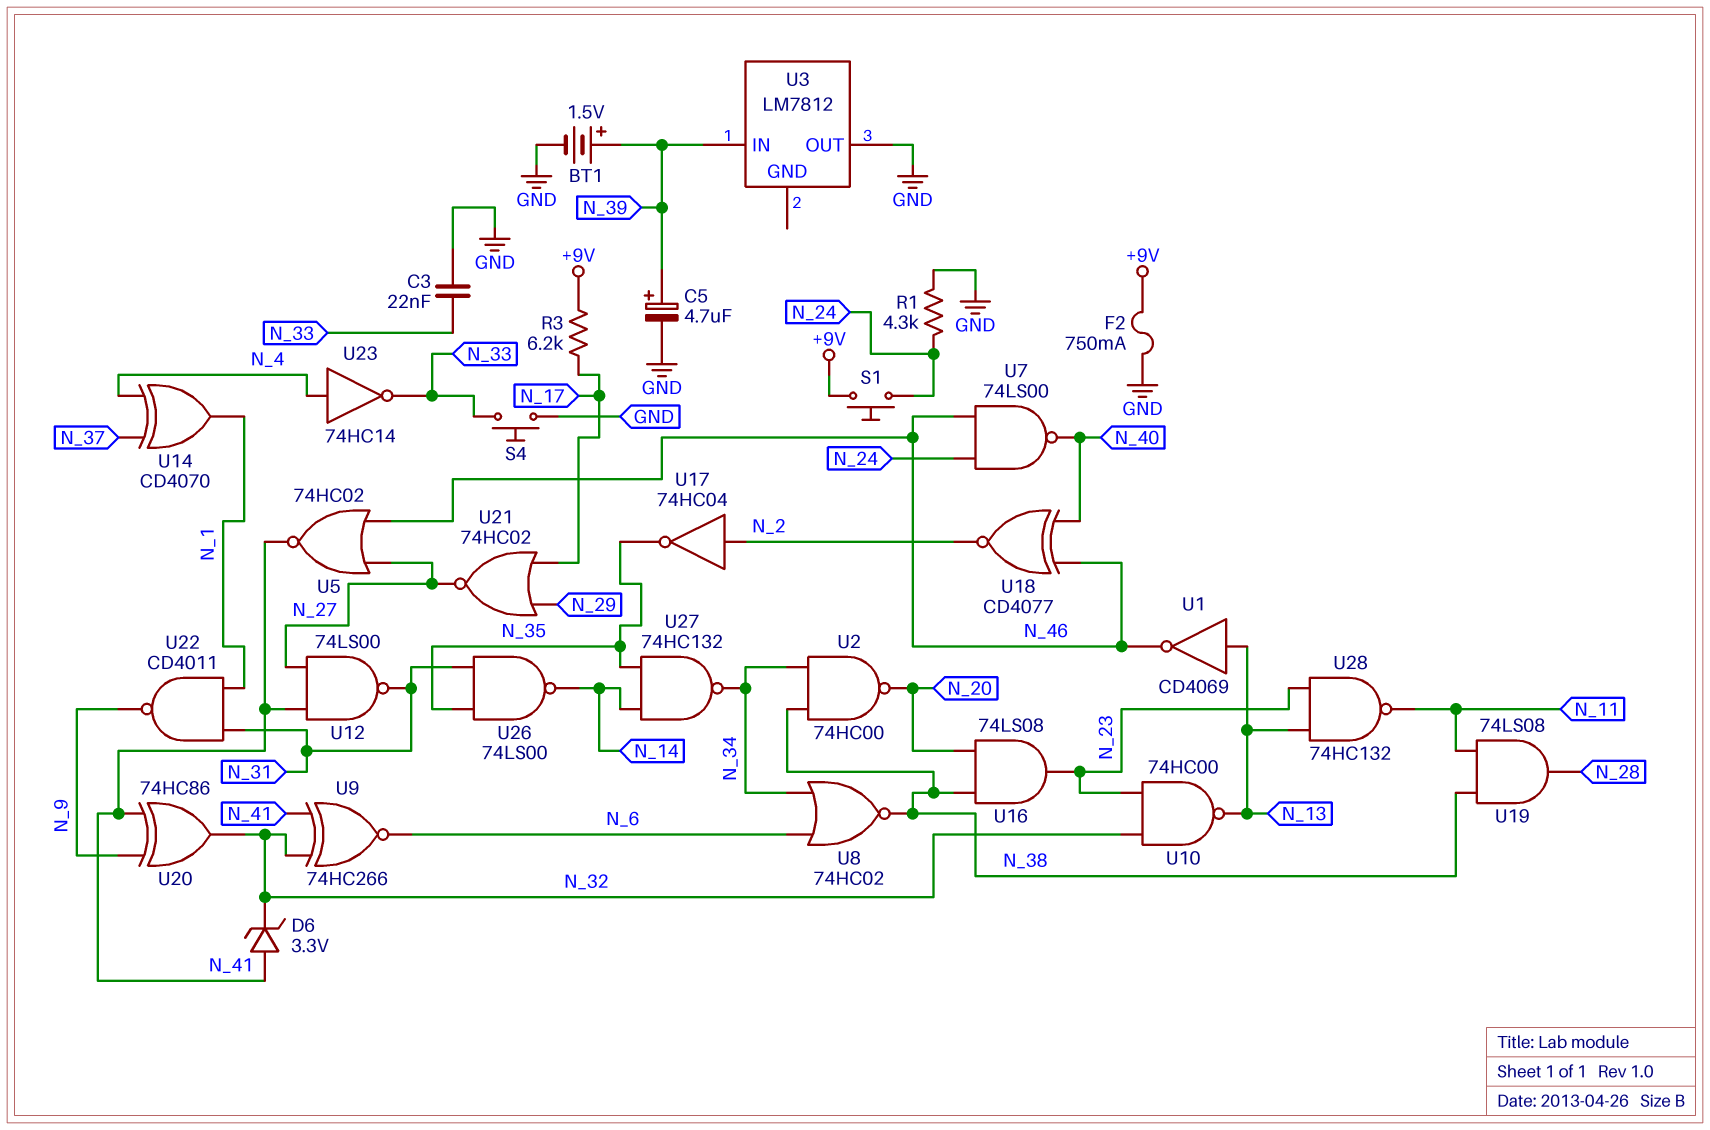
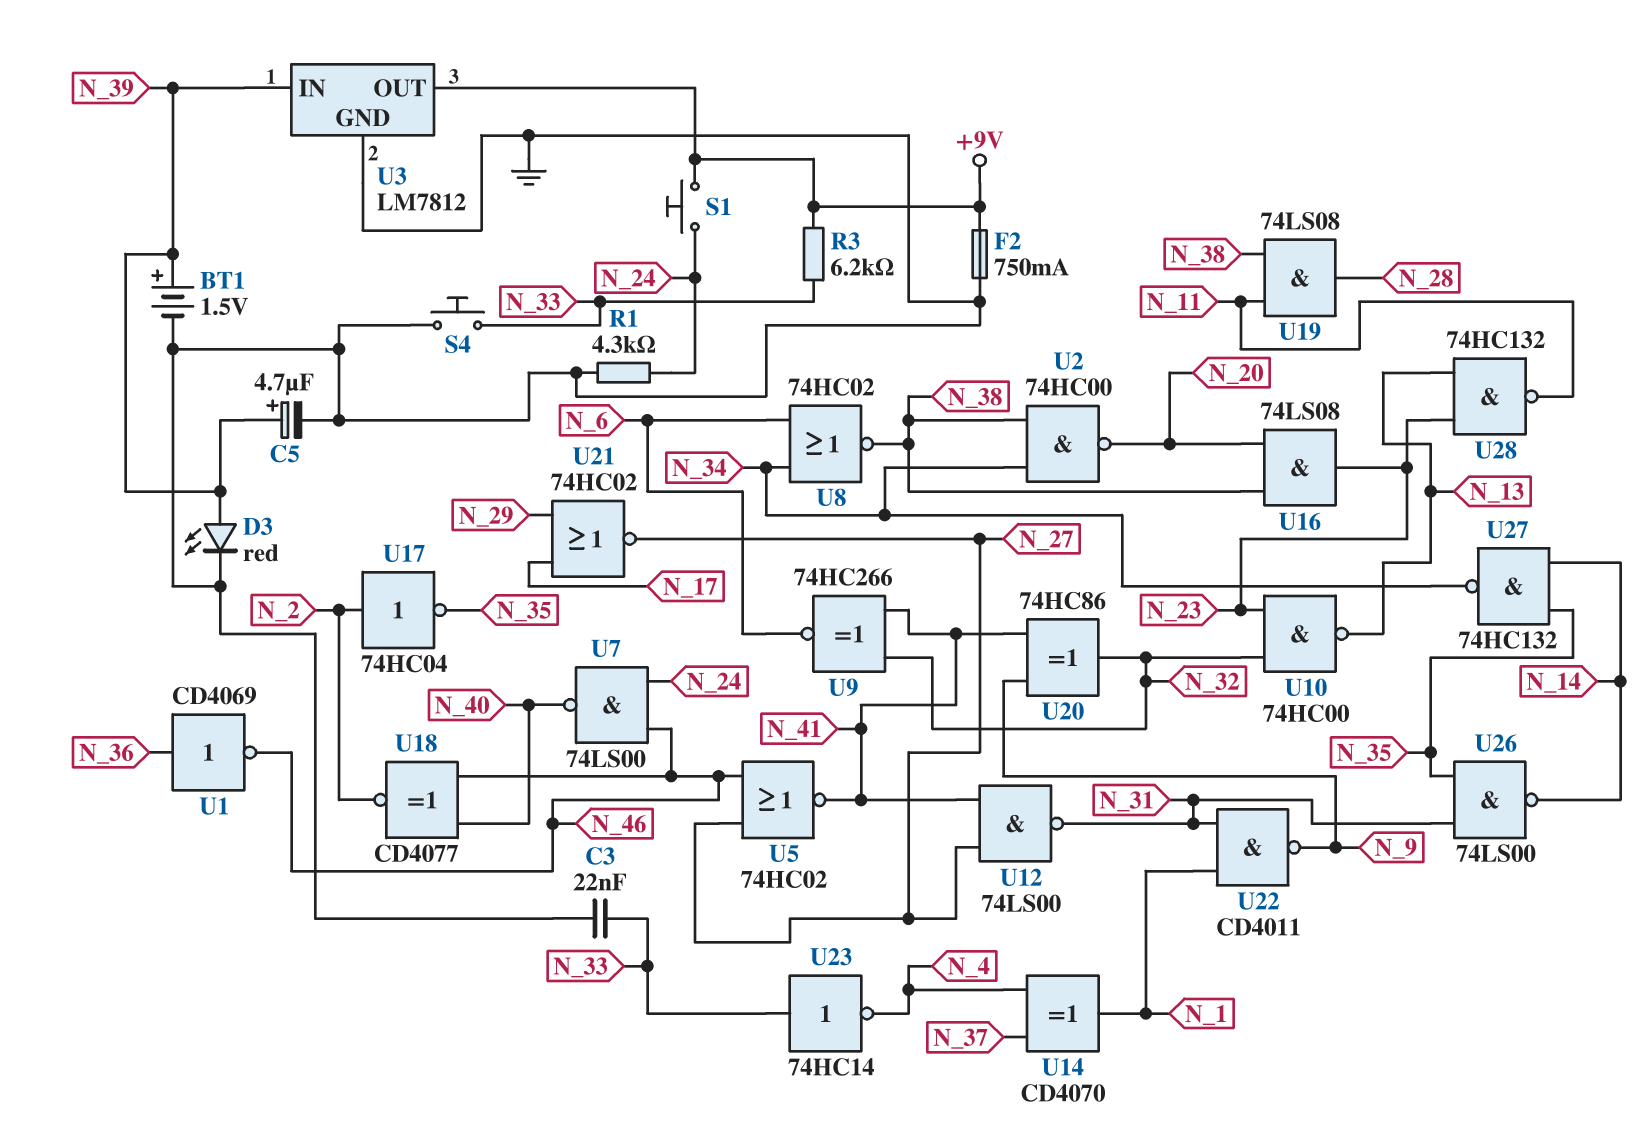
D3: none -> LED red (A N_39, K GND)
D6: zener 3.3V (A N_41, K N_32) -> none
R3: 6.2k (+9V, N_17) -> 6.2k (+9V, N_33)
U1: NOT CD4069 (in N_13, out N_46) -> NOT CD4069 (in N_36, out N_46)
U3 pin GND: none -> GND
U3 pin OUT: GND -> +9V
U23: NOT 74HC14 (in N_4, out N_33) -> NOT 74HC14 (in N_33, out N_4)

